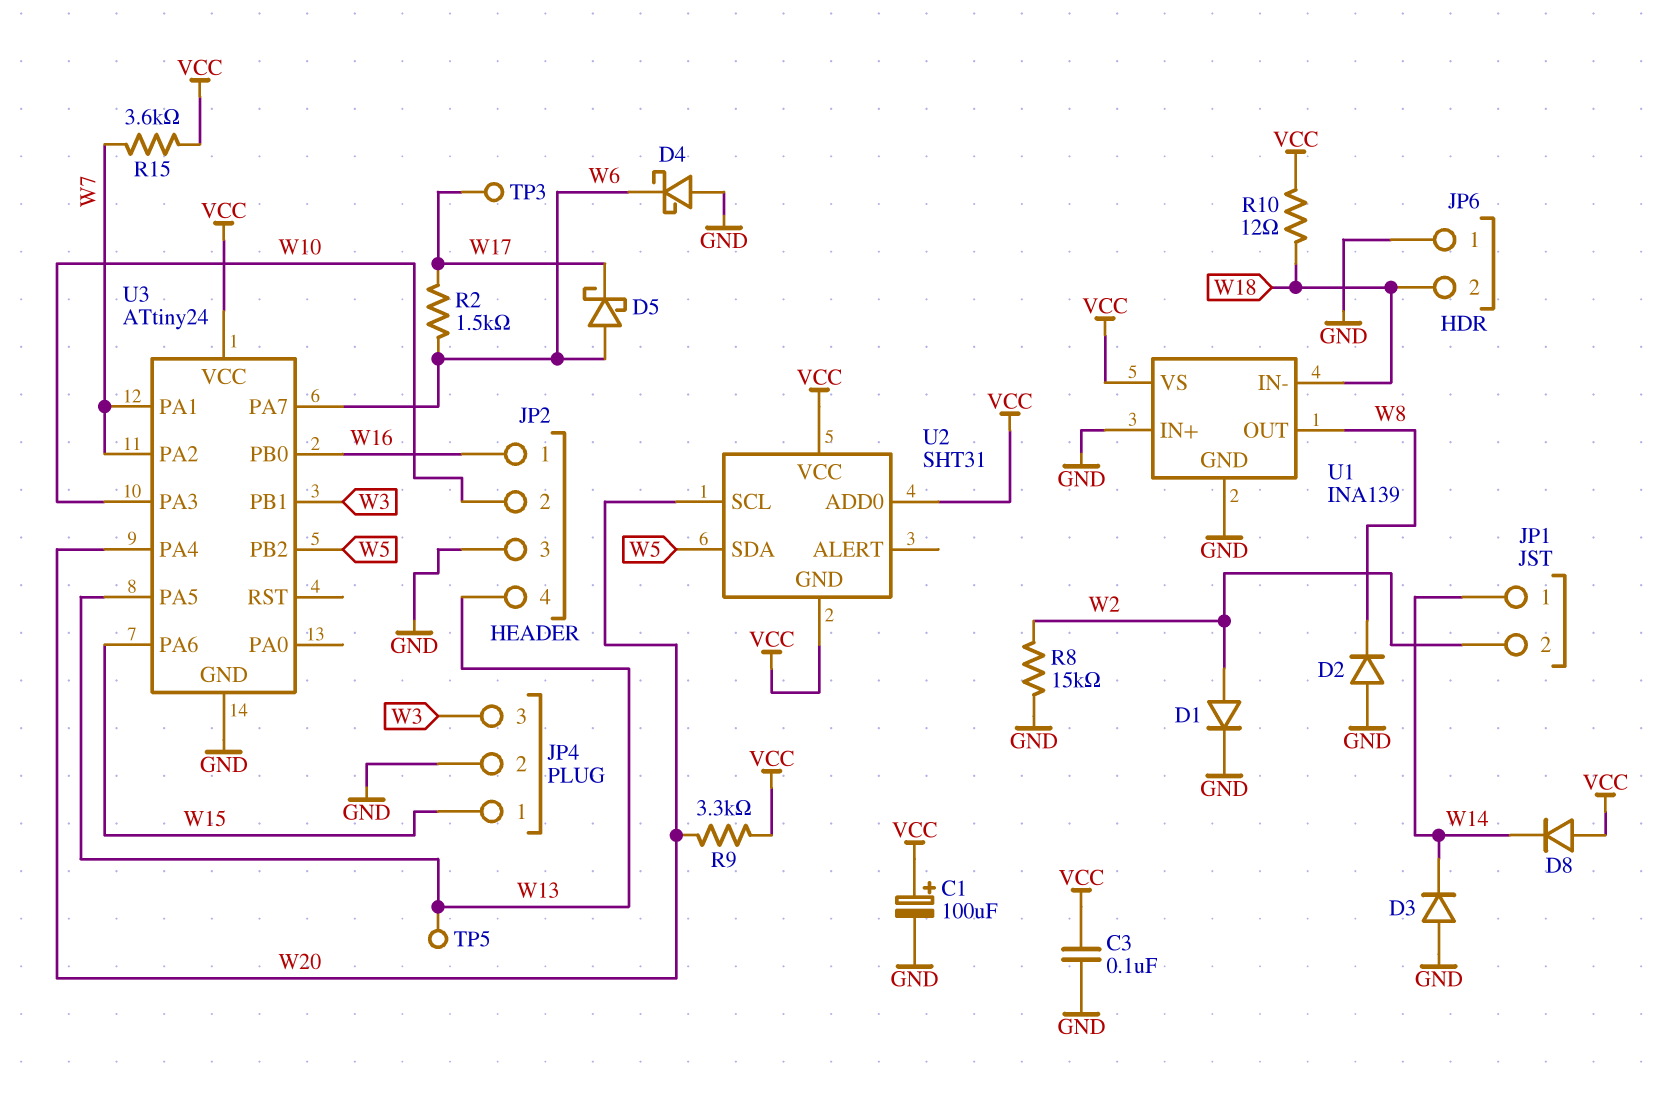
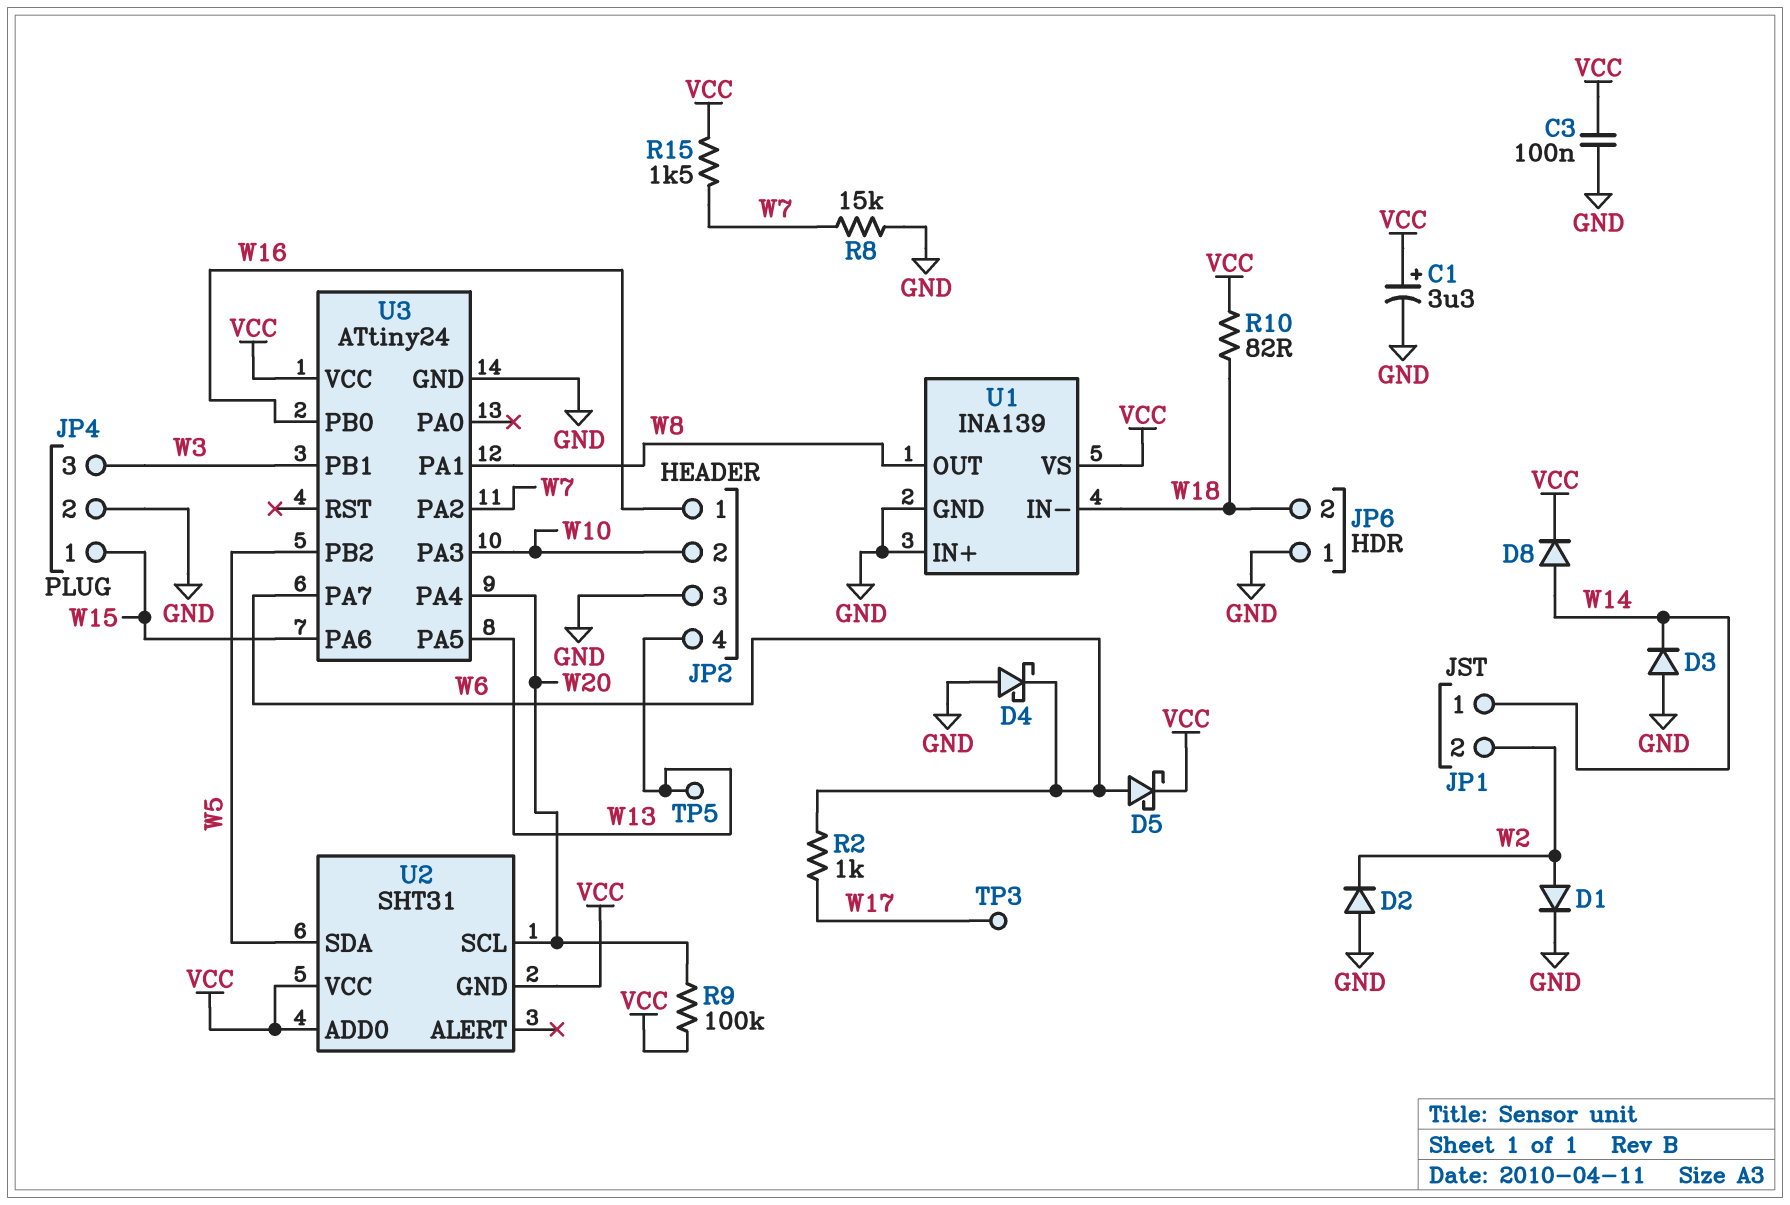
C1: 100uF (plus VCC, minus GND) -> 3.3uF (plus VCC, minus GND)
D2: diode (A GND, K W8) -> diode (A GND, K W2)
D5: schottky (A W6, K W17) -> schottky (A W6, K VCC)
D8: diode (A VCC, K W14) -> diode (A W14, K VCC)
R2: 1.5k (W6, W17) -> 1k (W6, W17)
R8: 15k (GND, W2) -> 15k (GND, W7)
R9: 3.3k (VCC, W20) -> 100k (VCC, W20)
R10: 12 (VCC, W18) -> 82 (VCC, W18)
R15: 3.6k (VCC, W7) -> 1.5k (VCC, W7)
U3 pin PA1: W7 -> W8

